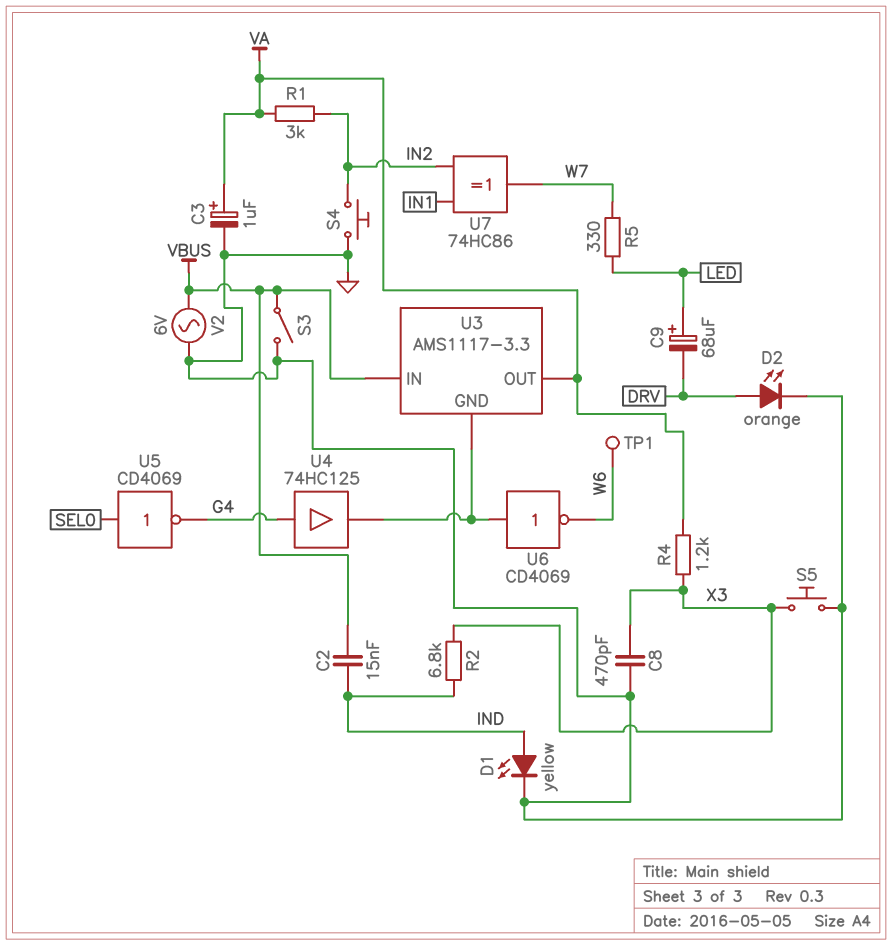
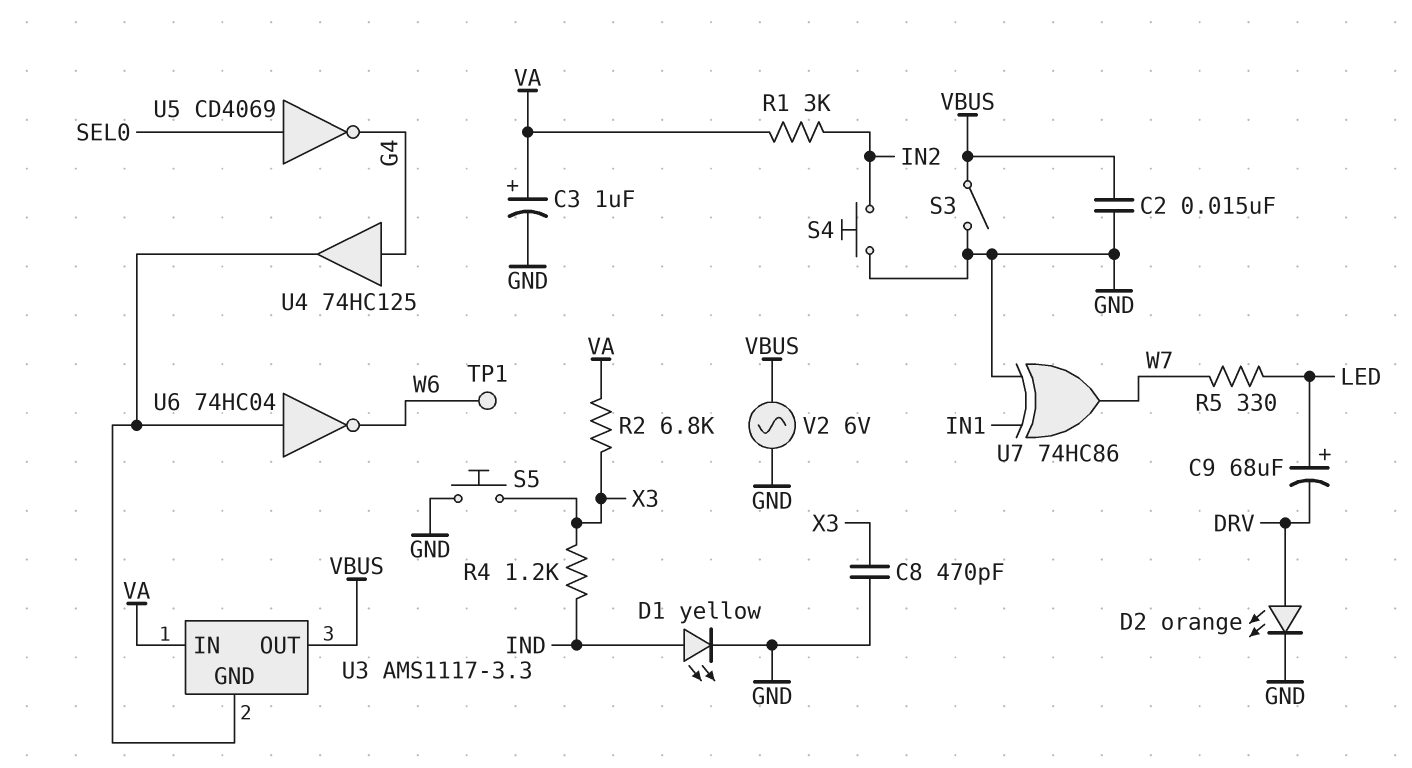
C2: 15nF (IND, VBUS) -> 15nF (GND, VBUS)
R2: 6.8k (IND, X3) -> 6.8k (VA, X3)
R4: 1.2k (VA, X3) -> 1.2k (IND, X3)
U3 pin IN: VBUS -> VA
U3 pin OUT: VA -> VBUS
U6: NOT CD4069 (in U3/GND, out W6) -> NOT 74HC04 (in U3/GND, out W6)
U7: XOR 74HC86 (in IN1, in IN2, out W7) -> XOR 74HC86 (in GND, in IN1, out W7)

